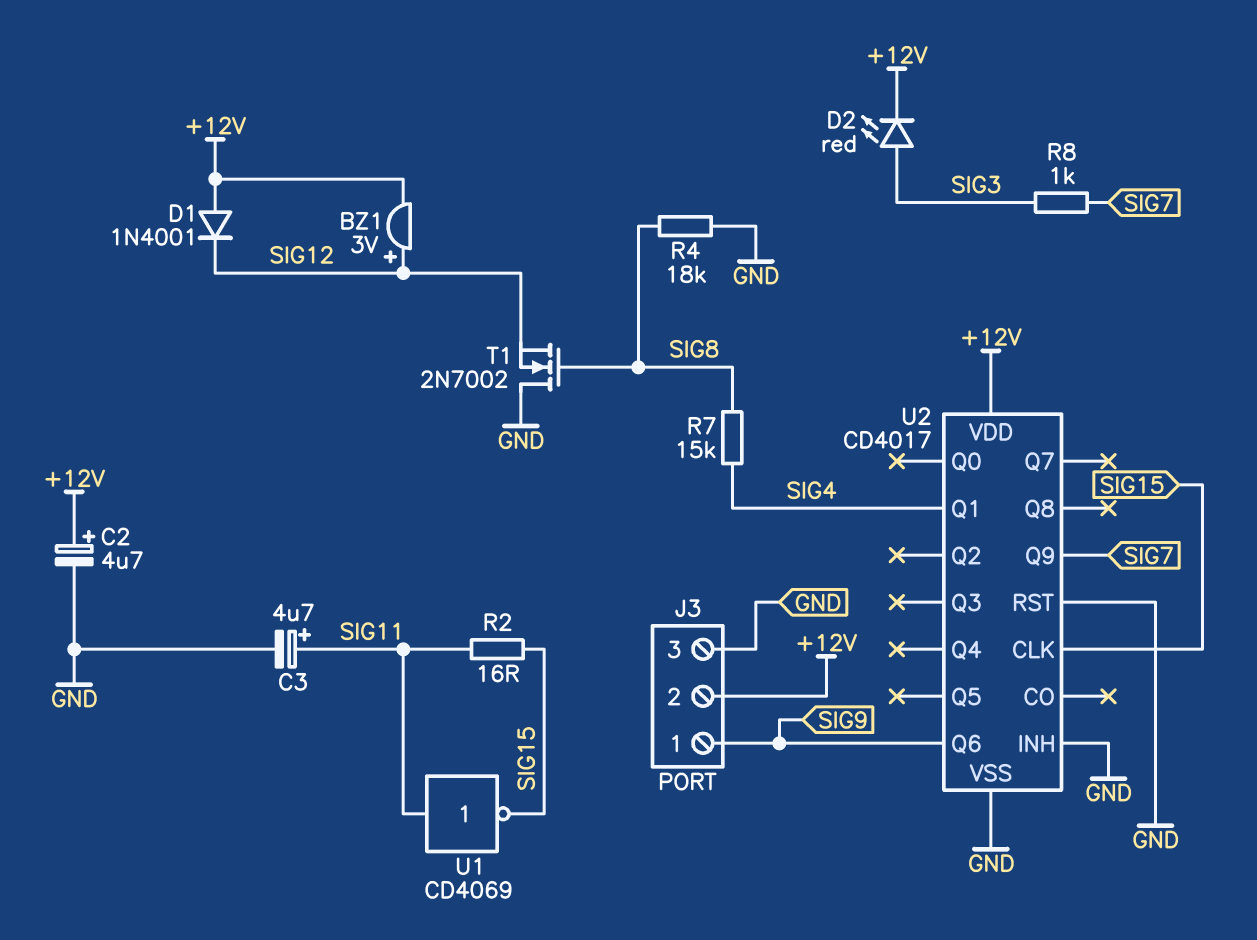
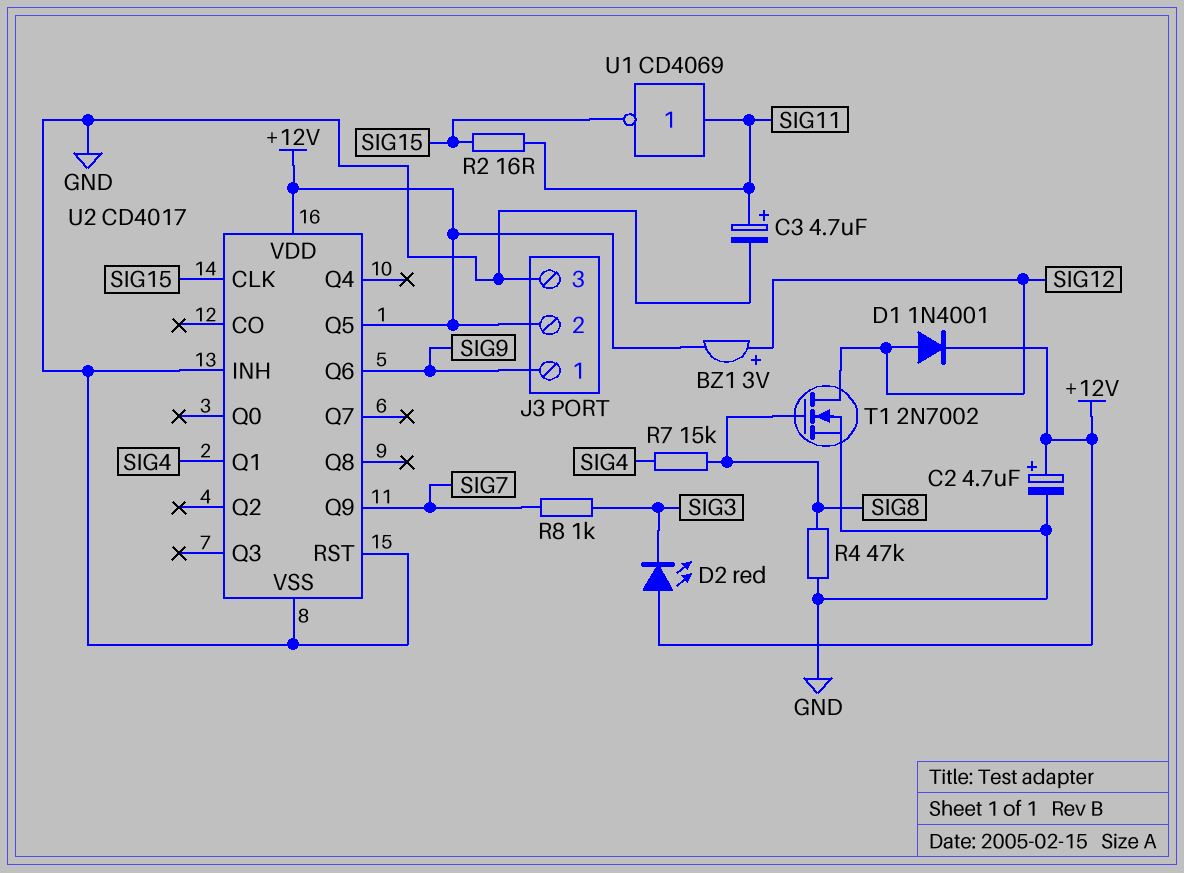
D1: diode 1N4001 (A +12V, K SIG12) -> diode 1N4001 (A SIG12, K +12V)
D2: LED red (A SIG3, K +12V) -> LED red (A +12V, K SIG3)
R4: 18k (GND, SIG8) -> 47k (GND, SIG8)
T1: NMOS 2N7002 (G SIG8, D GND, S SIG12) -> NMOS 2N7002 (G SIG8, D SIG12, S GND)
U2 pin Q5: none -> +12V

